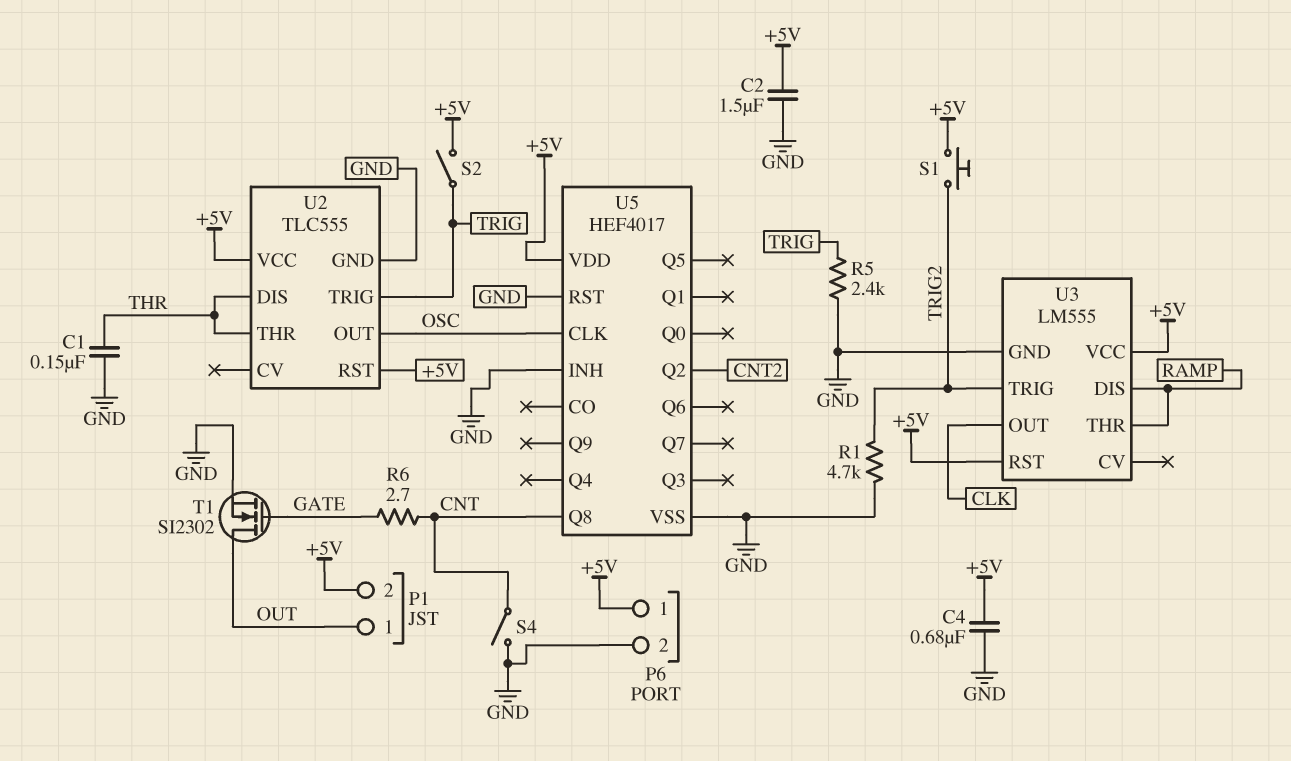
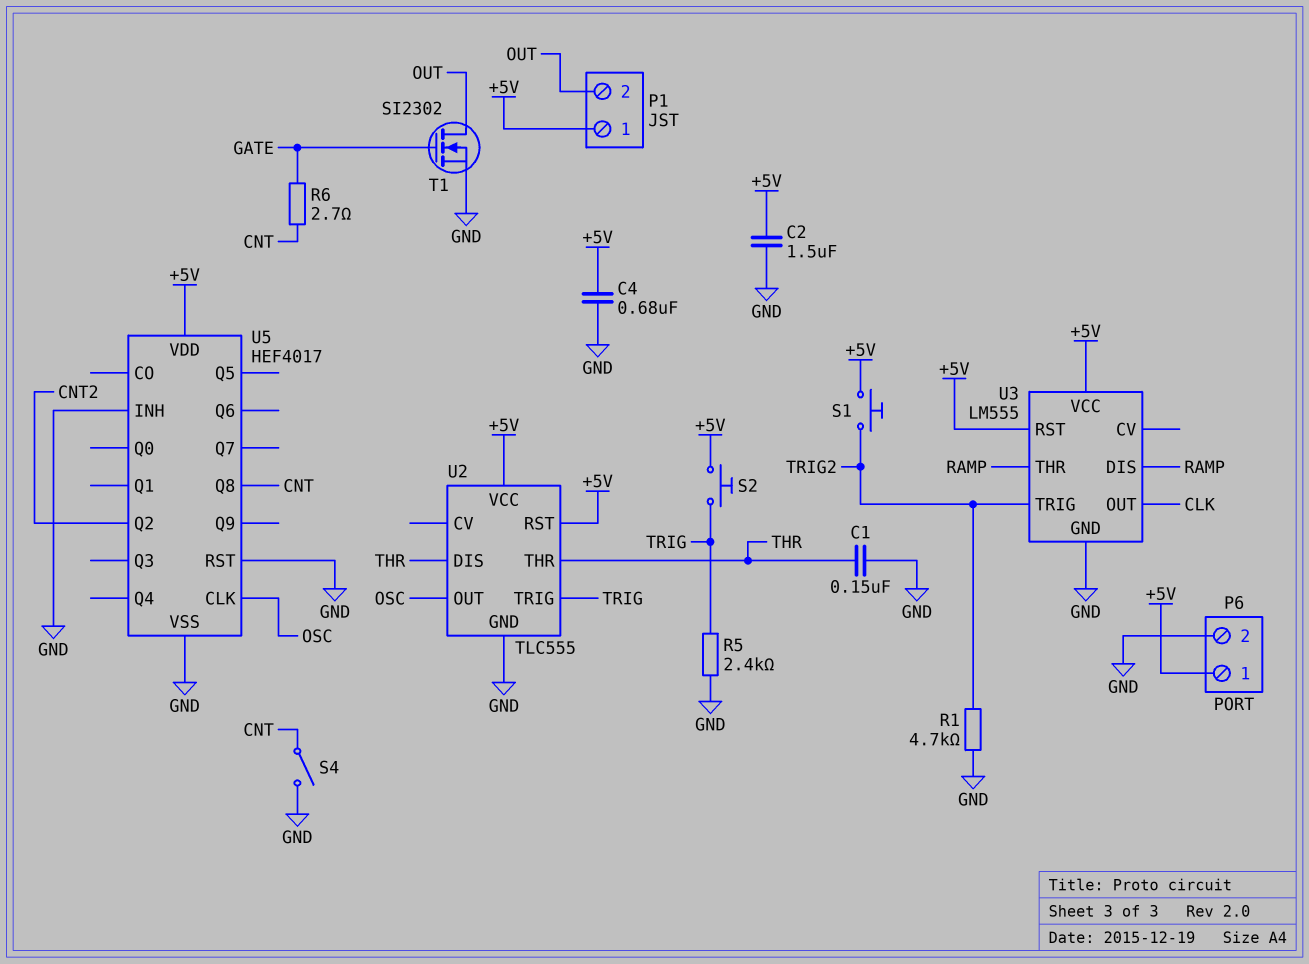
P1 pin 1: OUT -> +5V
P1 pin 2: +5V -> OUT
S2: switch (+5V, TRIG) -> button (+5V, TRIG)

